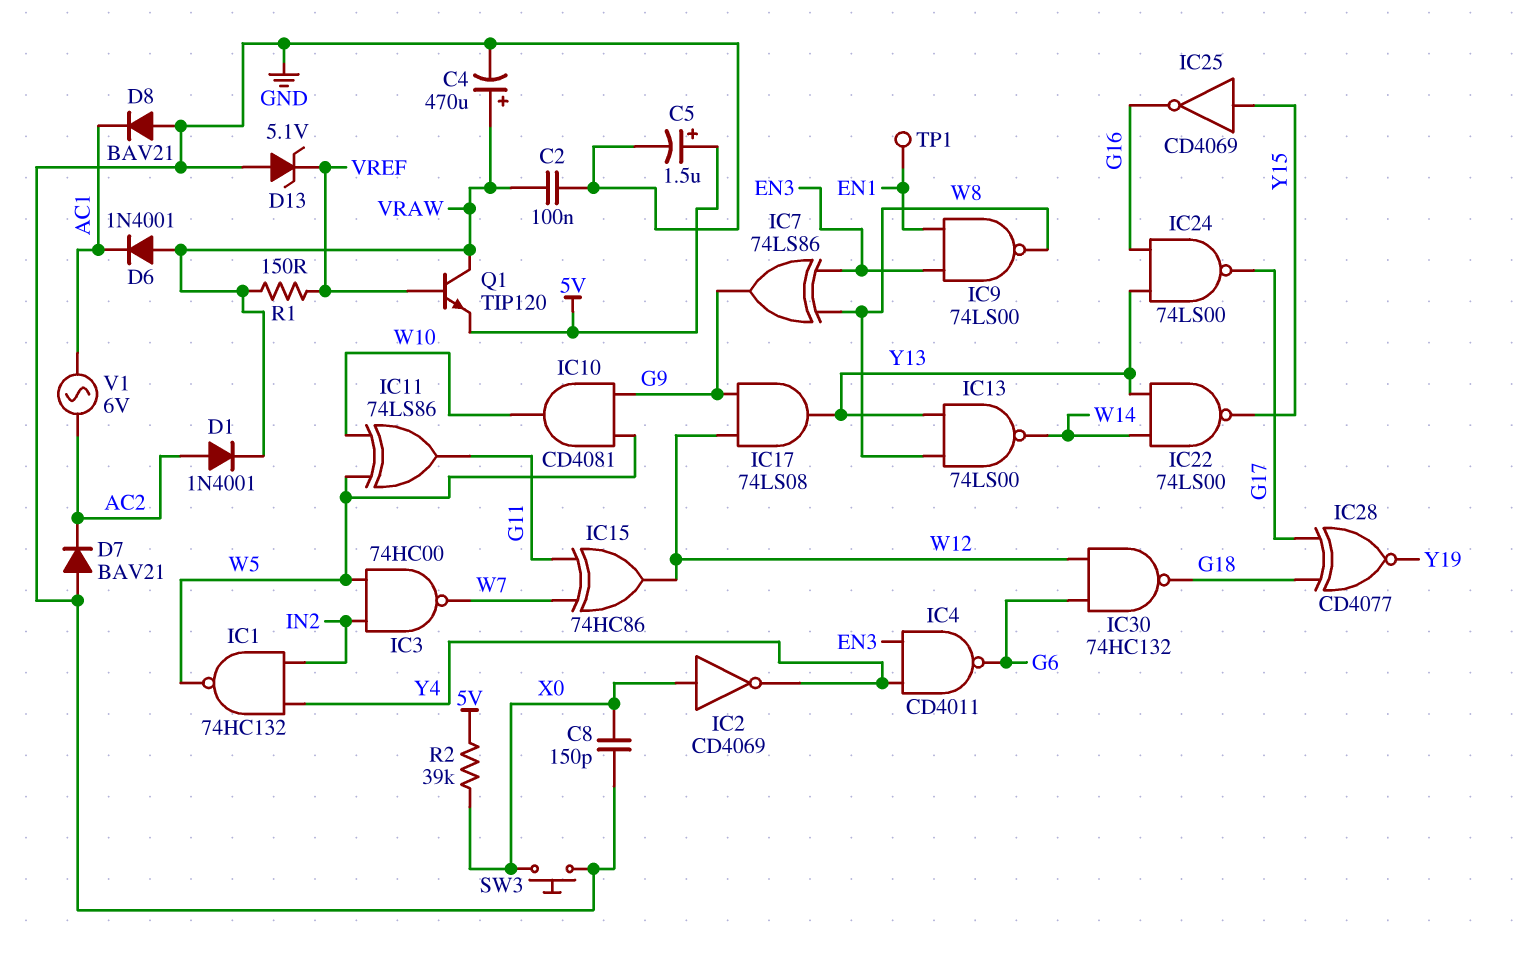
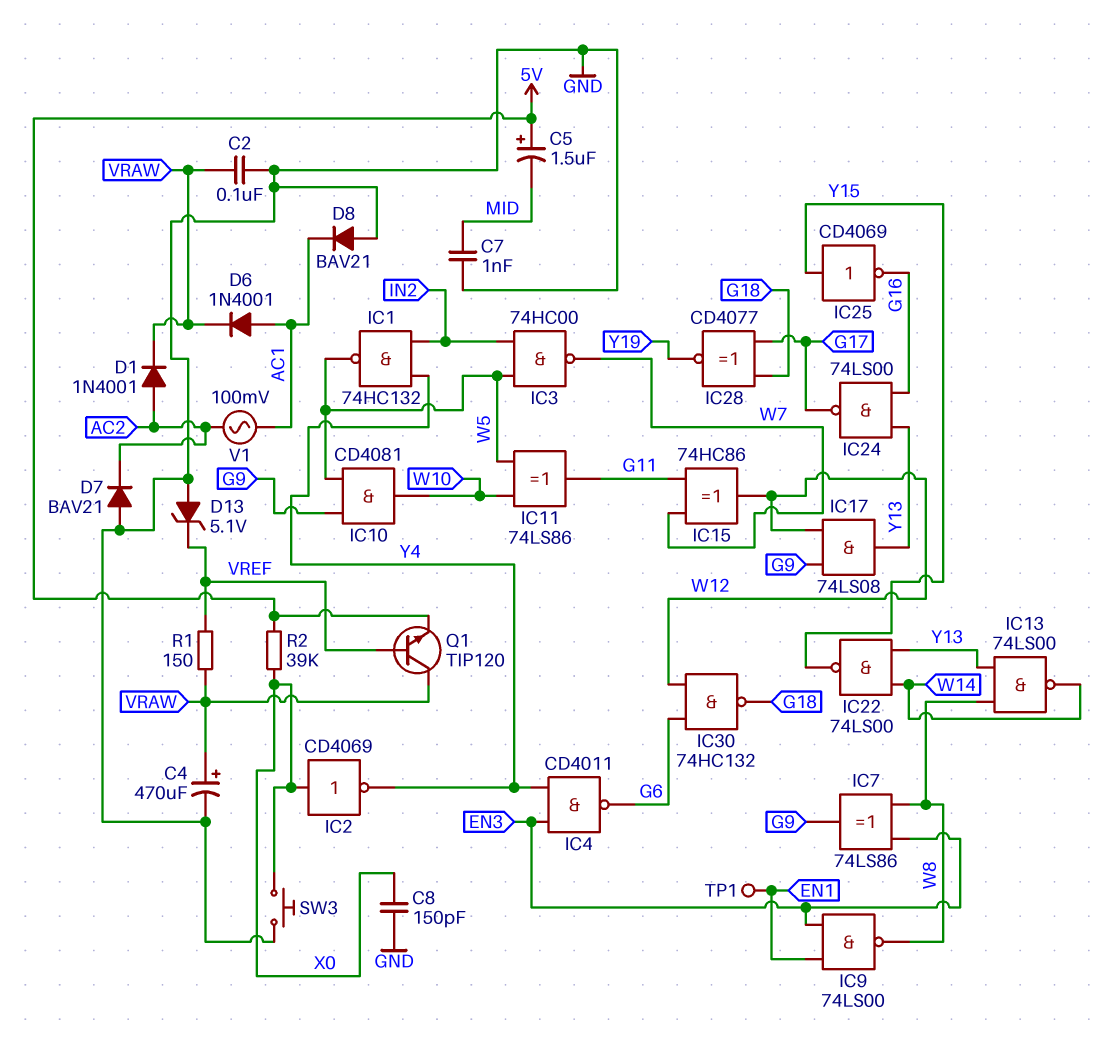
C5: 1.5uF (plus 5V, minus GND) -> 1.5uF (plus 5V, minus MID)
C7: none -> 1nF (GND, MID)
D6: diode 1N4001 (A VRAW, K AC1) -> diode 1N4001 (A AC1, K VRAW)
V1: AC 6V (AC1, AC2) -> AC 100mV (AC1, AC2)

